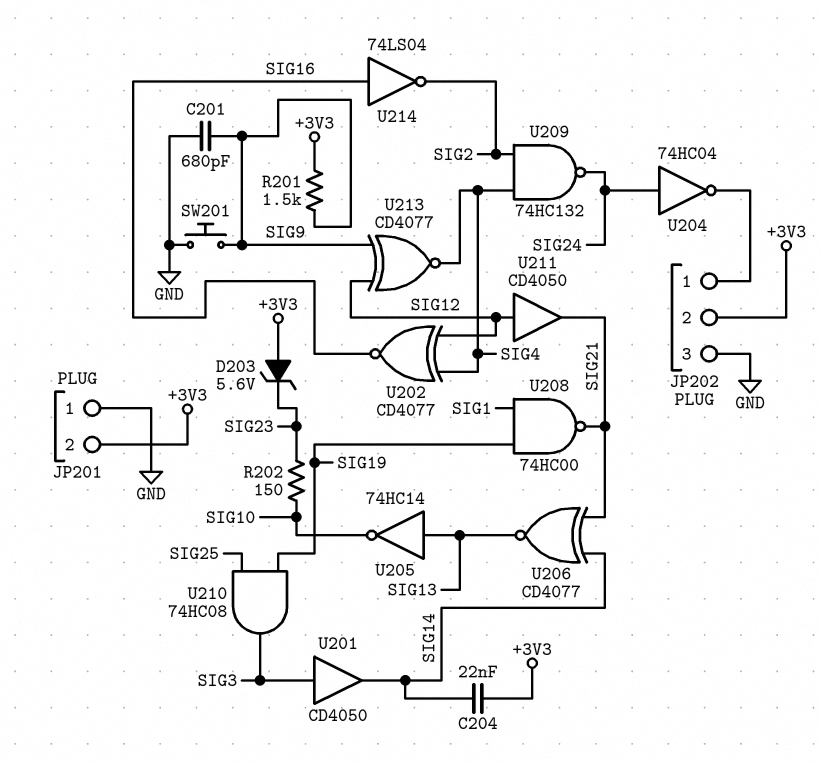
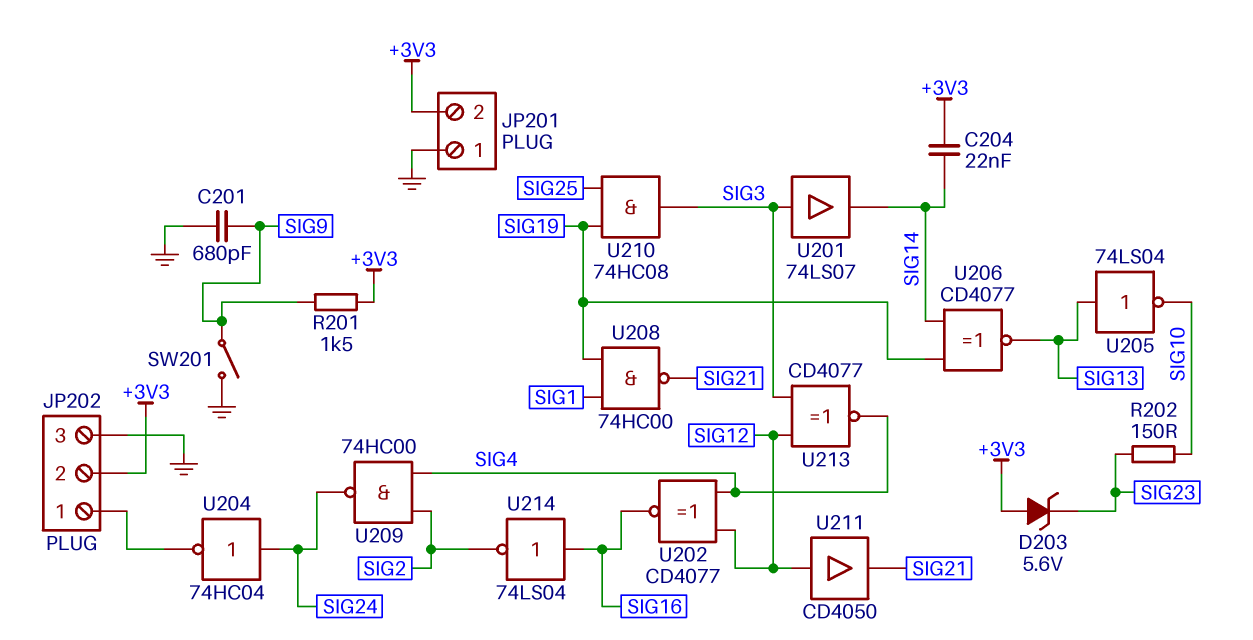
SW201: button (GND, SIG9) -> switch (GND, SIG9)
U201: buffer CD4050 (in SIG3, out SIG14) -> buffer 74LS07 (in SIG3, out SIG14)
U205: NOT 74HC14 (in SIG13, out SIG10) -> NOT 74LS04 (in SIG13, out SIG10)
U206: XNOR CD4077 (in SIG14, in SIG21, out SIG13) -> XNOR CD4077 (in SIG14, in SIG19, out SIG13)
U209: NAND 74HC132 (in SIG2, in SIG4, out SIG24) -> NAND 74HC00 (in SIG2, in SIG4, out SIG24)
U213: XNOR CD4077 (in SIG9, in SIG12, out SIG4) -> XNOR CD4077 (in SIG3, in SIG12, out SIG4)

